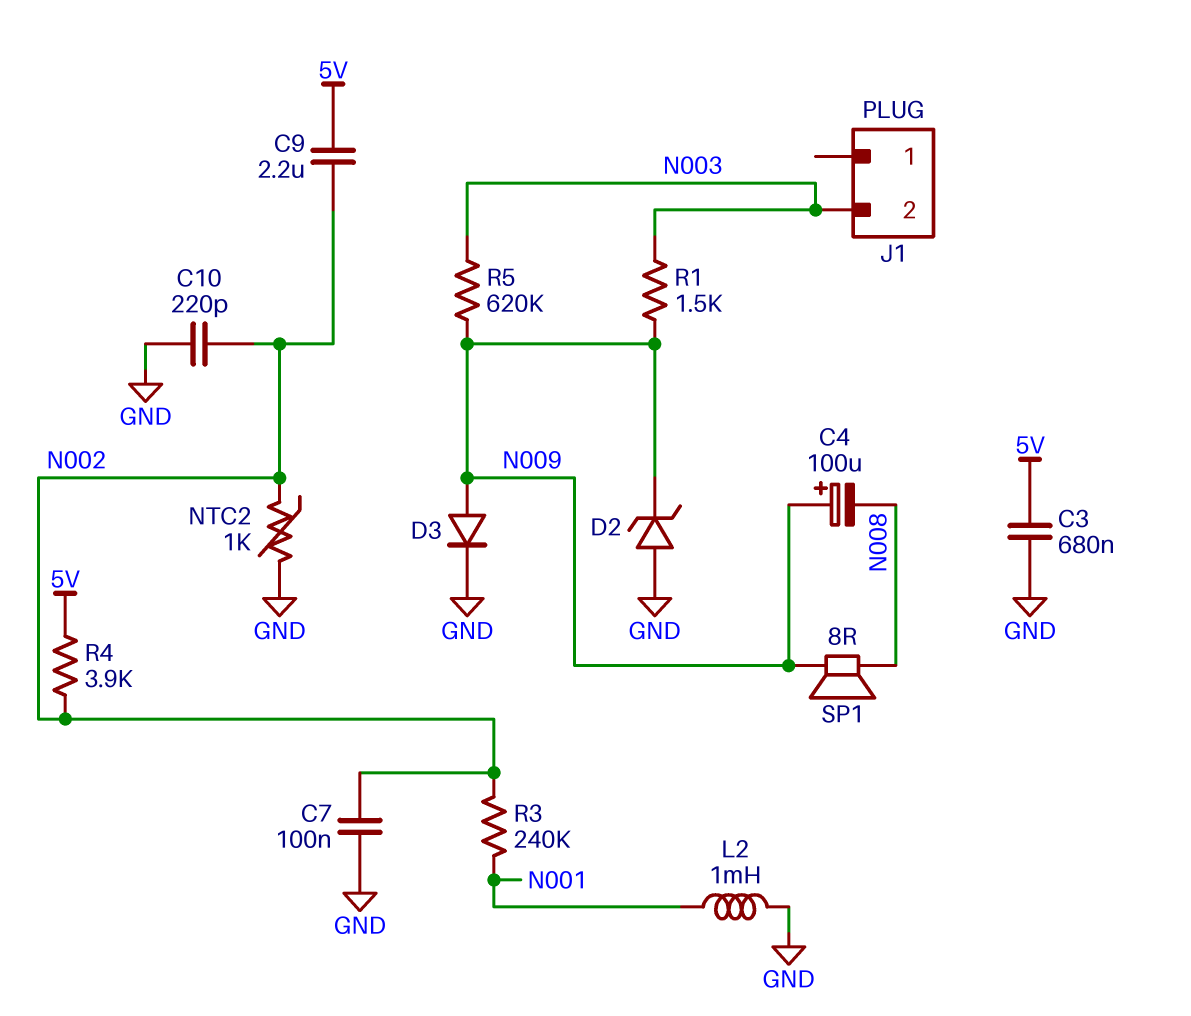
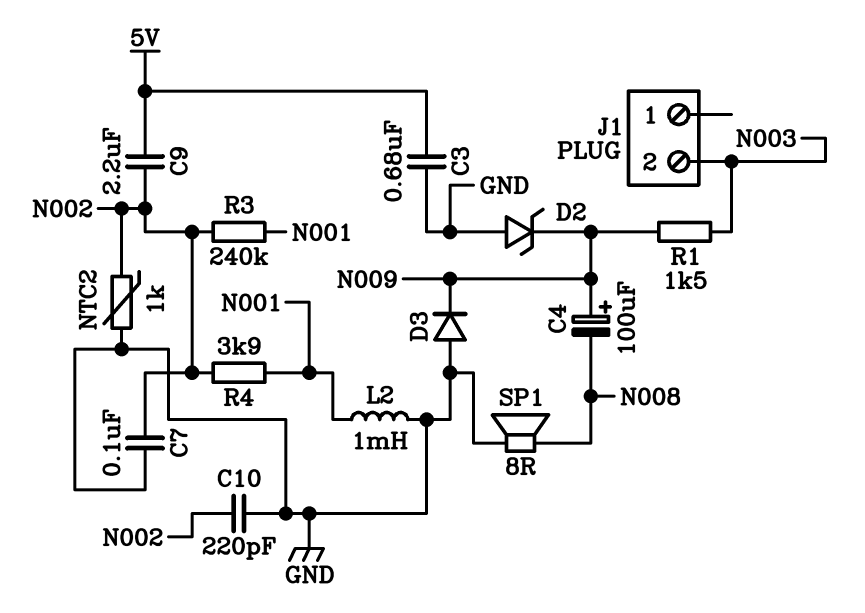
D3: diode (A N009, K GND) -> diode (A GND, K N009)
R4: 3.9k (5V, N002) -> 3.9k (N001, N002)
R5: 620k (N003, N009) -> none
SP1: speaker 8R (N008, N009) -> speaker 8R (GND, N008)

